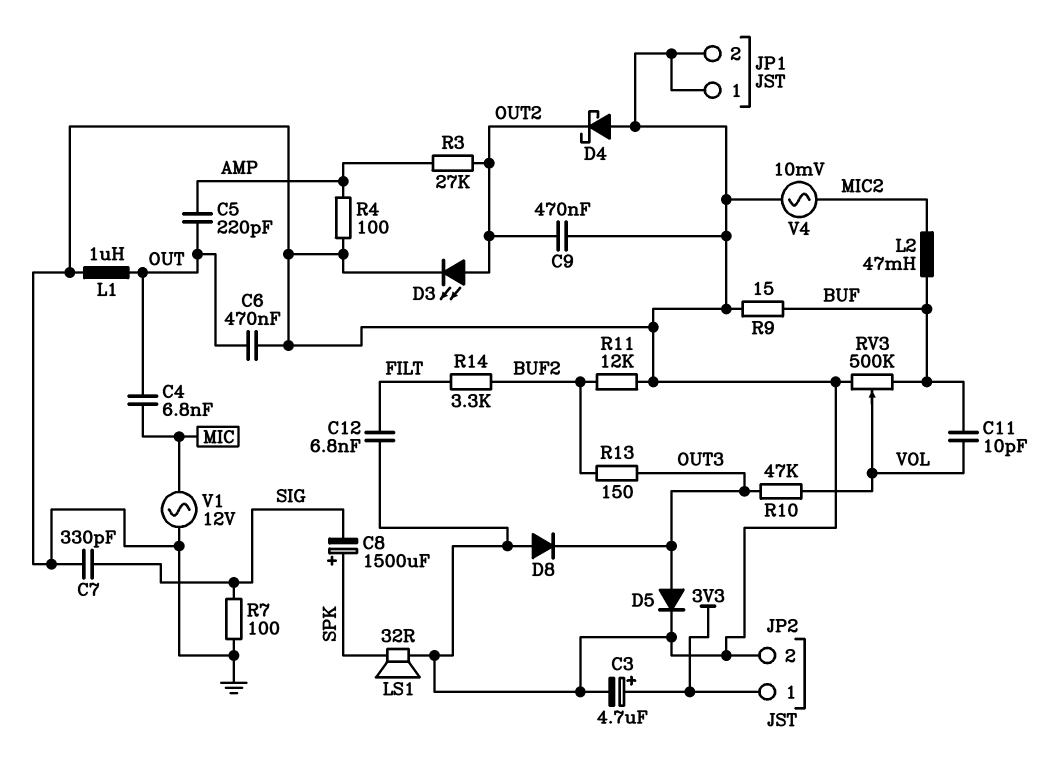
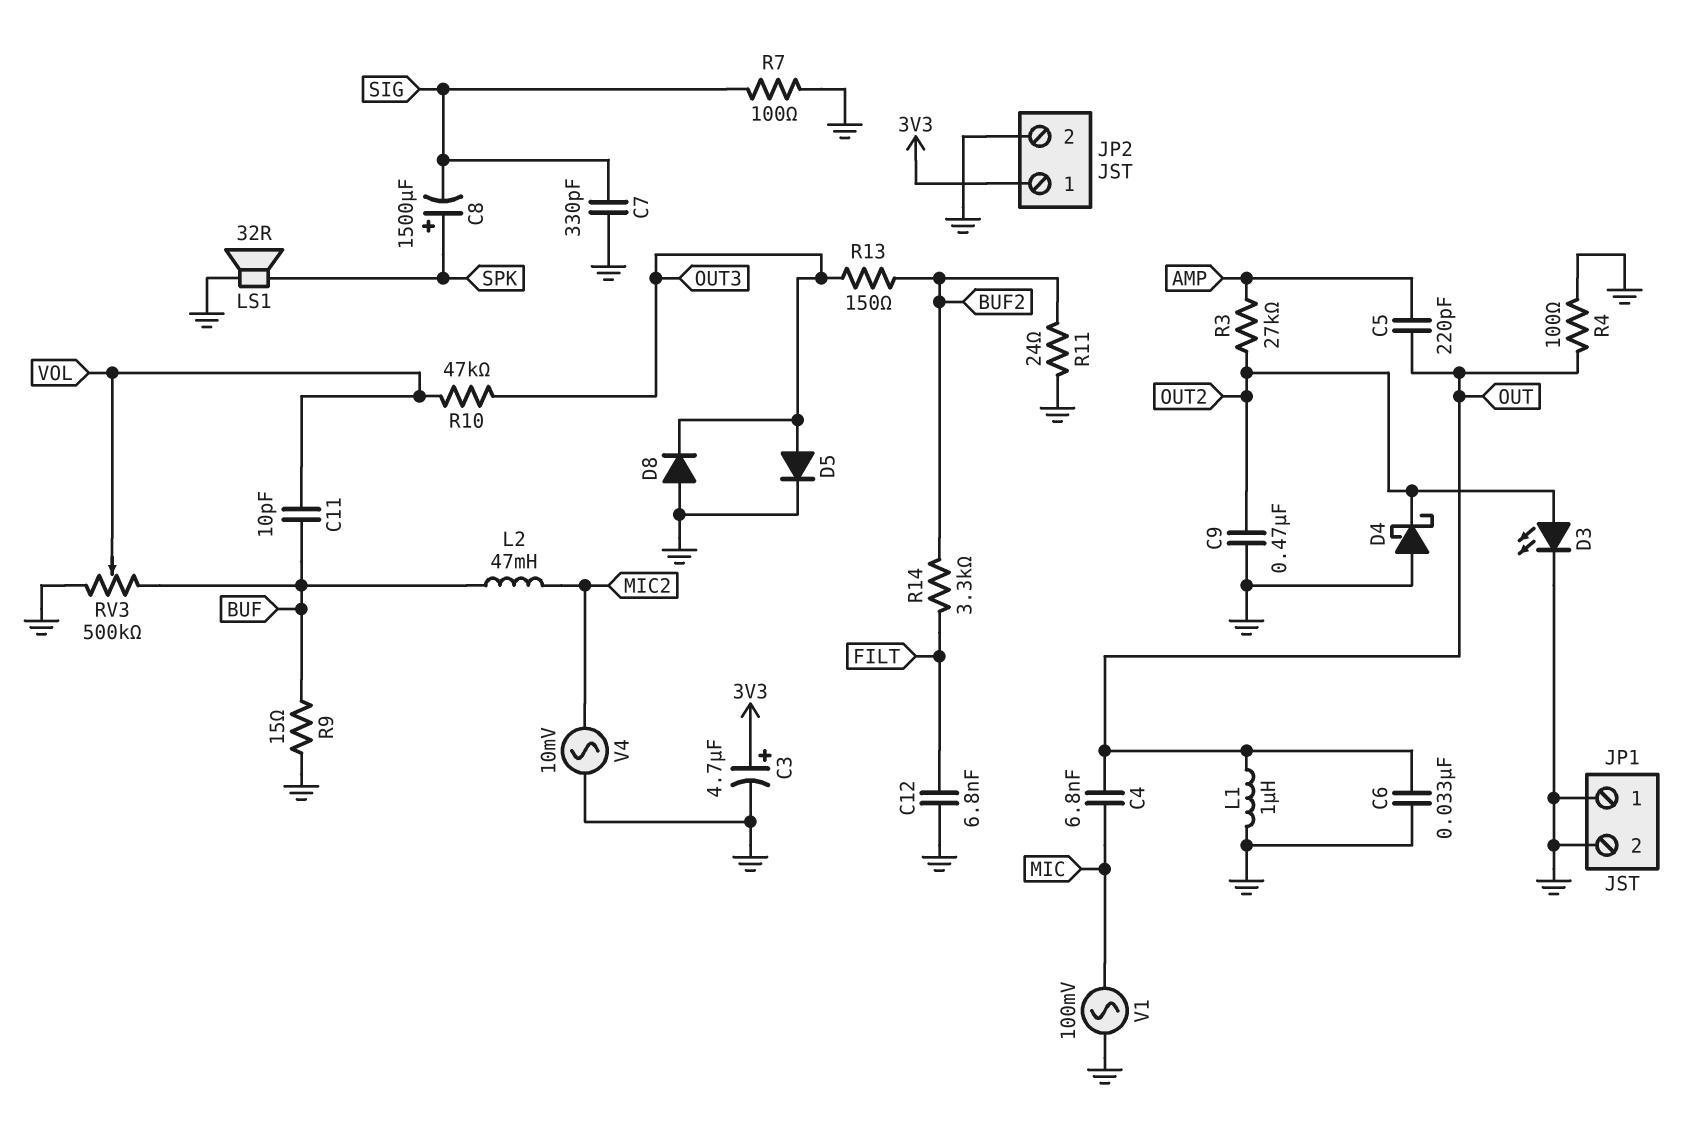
C6: 470nF (GND, OUT) -> 33nF (GND, OUT)
R4: 100 (AMP, GND) -> 100 (GND, OUT)
R11: 12k (BUF2, GND) -> 24 (BUF2, GND)
V1: AC 12V (GND, MIC) -> AC 100mV (GND, MIC)

